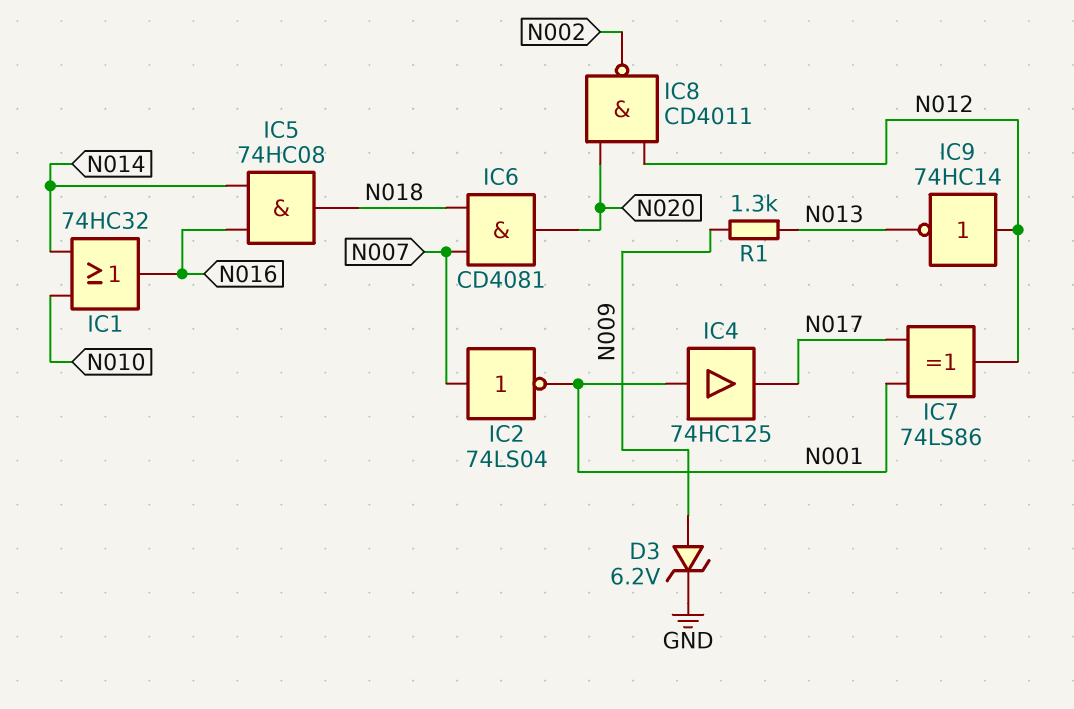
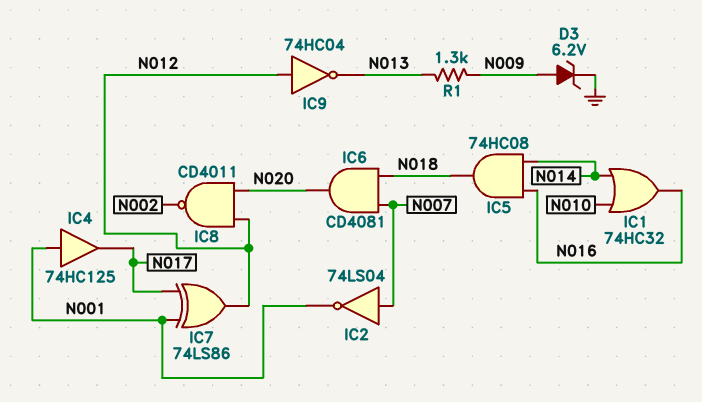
IC9: NOT 74HC14 (in N012, out N013) -> NOT 74HC04 (in N012, out N013)

